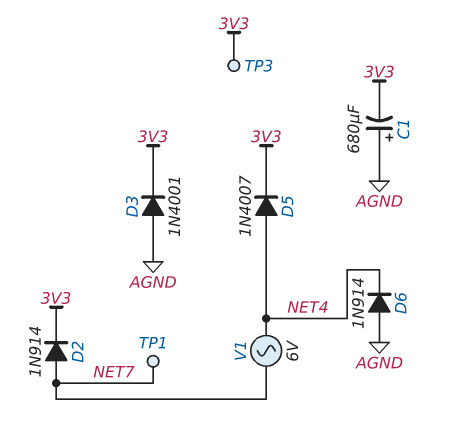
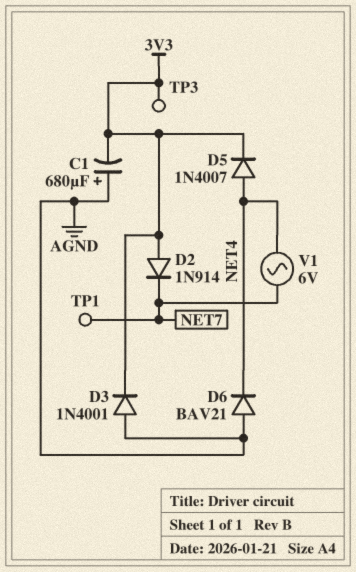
D2: diode 1N914 (A NET7, K 3V3) -> diode 1N914 (A 3V3, K NET7)
D6: diode 1N914 (A AGND, K NET4) -> diode BAV21 (A AGND, K NET4)

